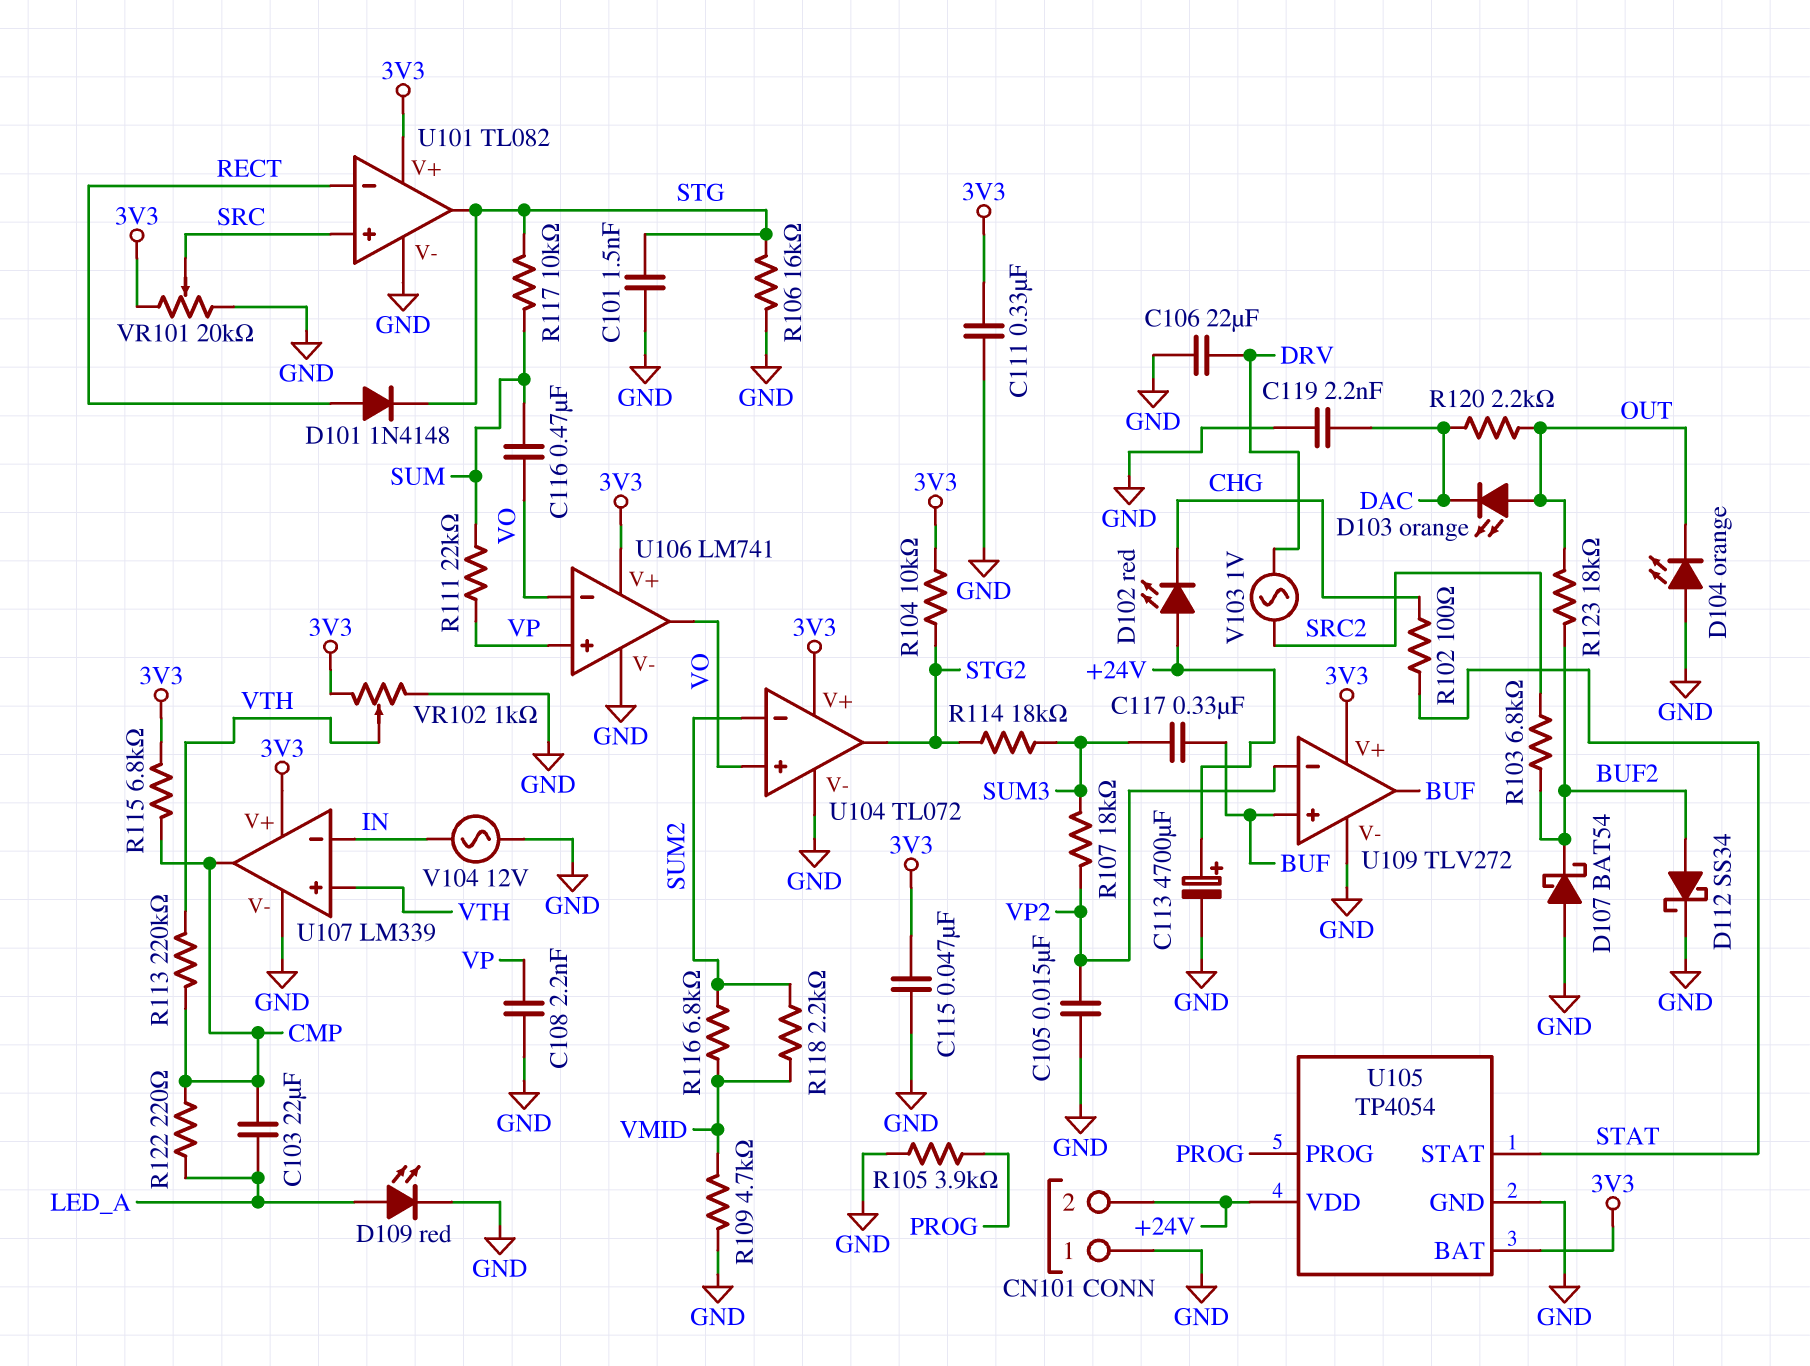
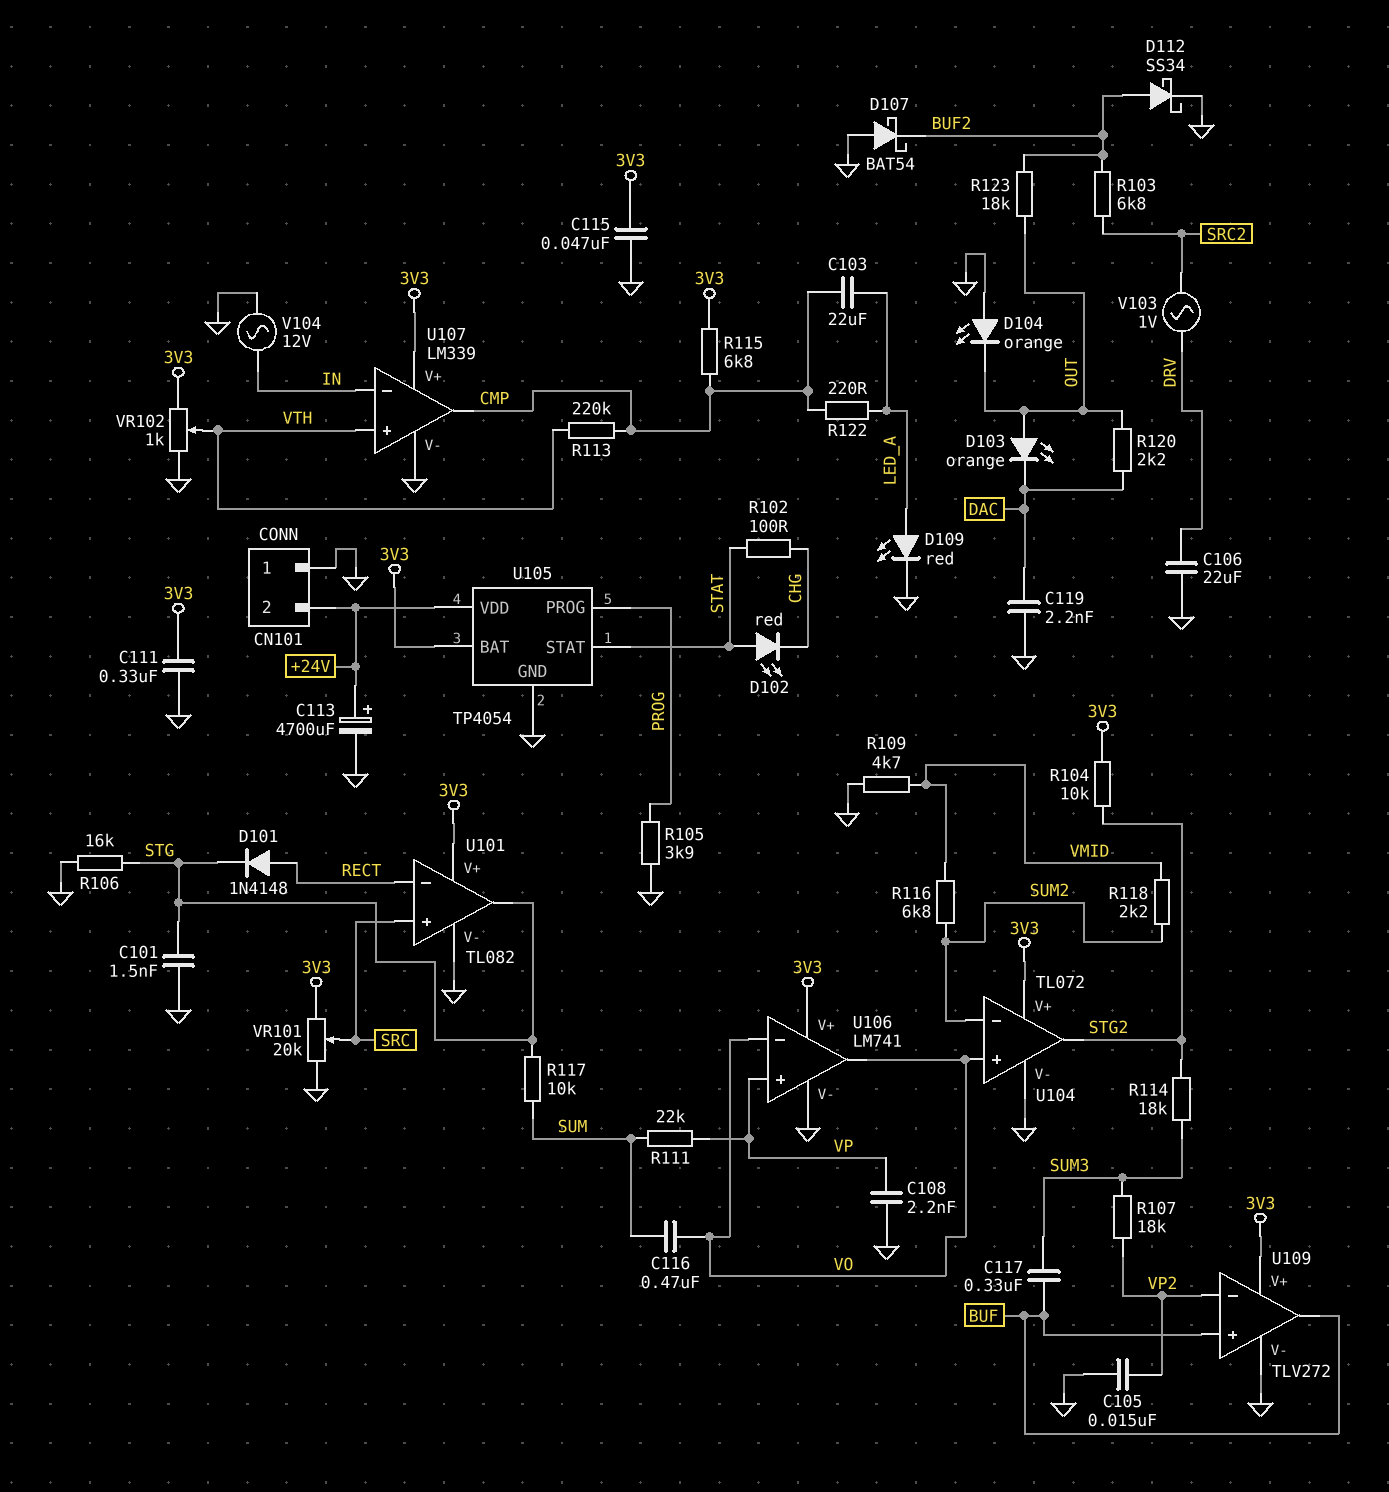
D102: LED red (A +24V, K CHG) -> LED red (A STAT, K CHG)

